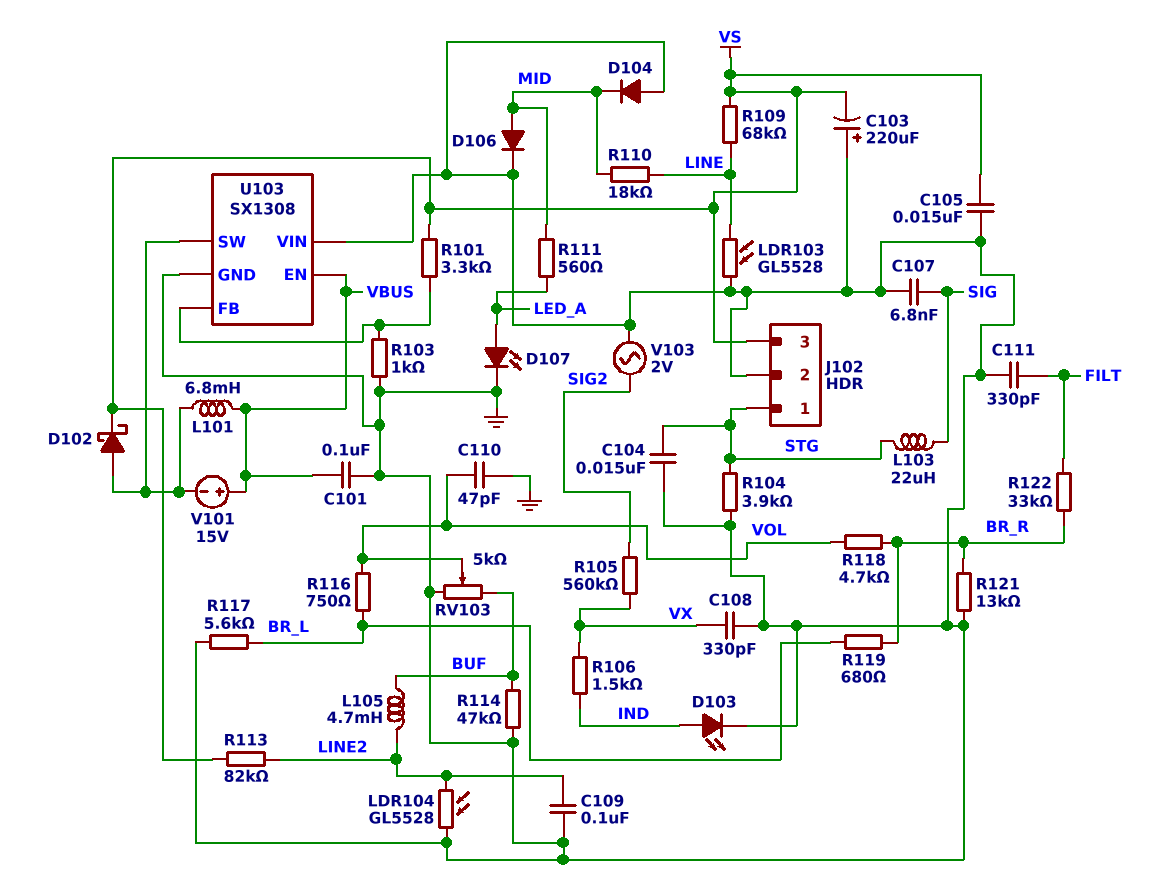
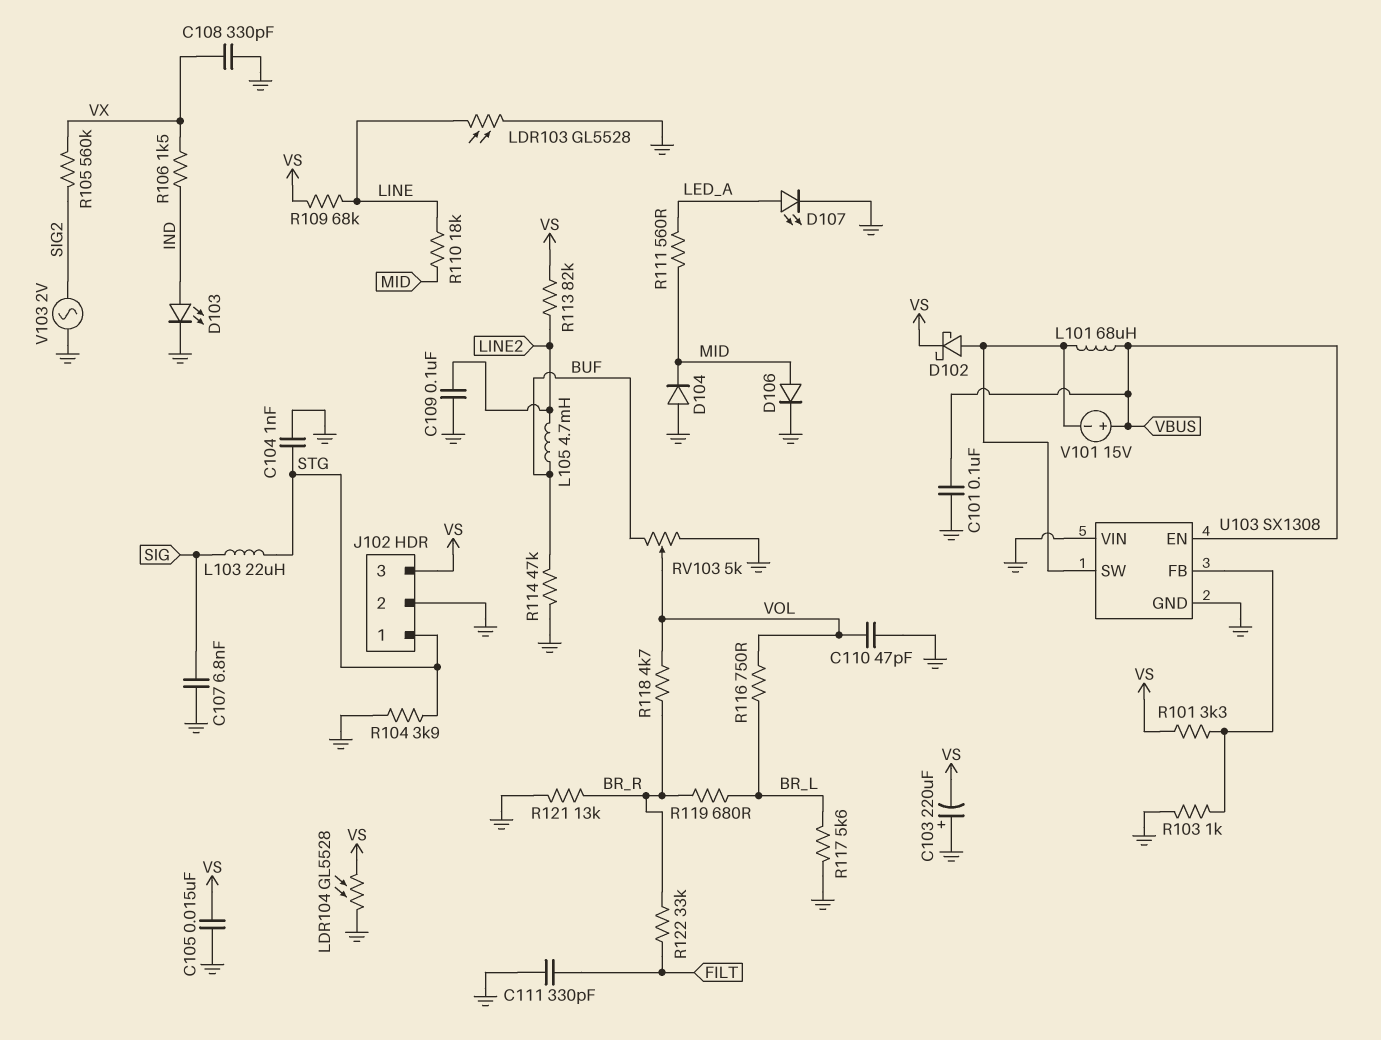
C104: 15nF (GND, STG) -> 1nF (GND, STG)
L101: 6.8mH (U103/SW, VBUS) -> 68uH (U103/SW, VBUS)
LDR104: GL5528 (GND, LINE2) -> GL5528 (GND, VS)

